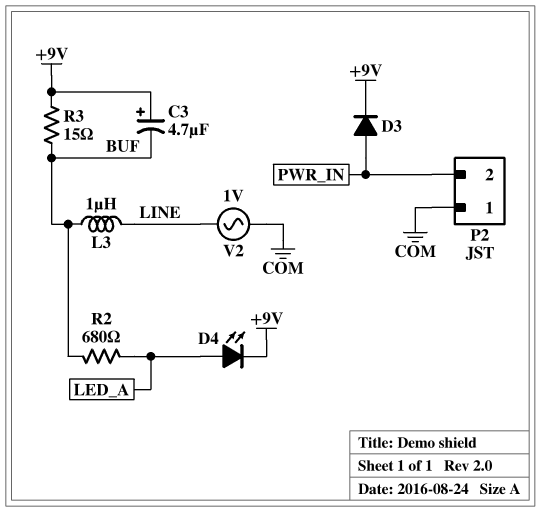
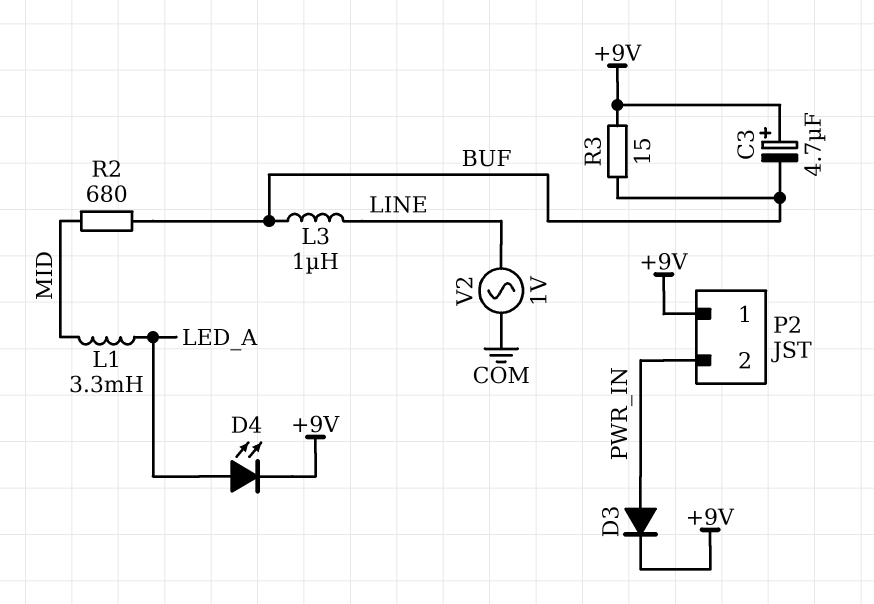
L1: none -> 3.3mH (LED_A, MID)
P2 pin 1: COM -> +9V
R2: 680 (BUF, LED_A) -> 680 (BUF, MID)

